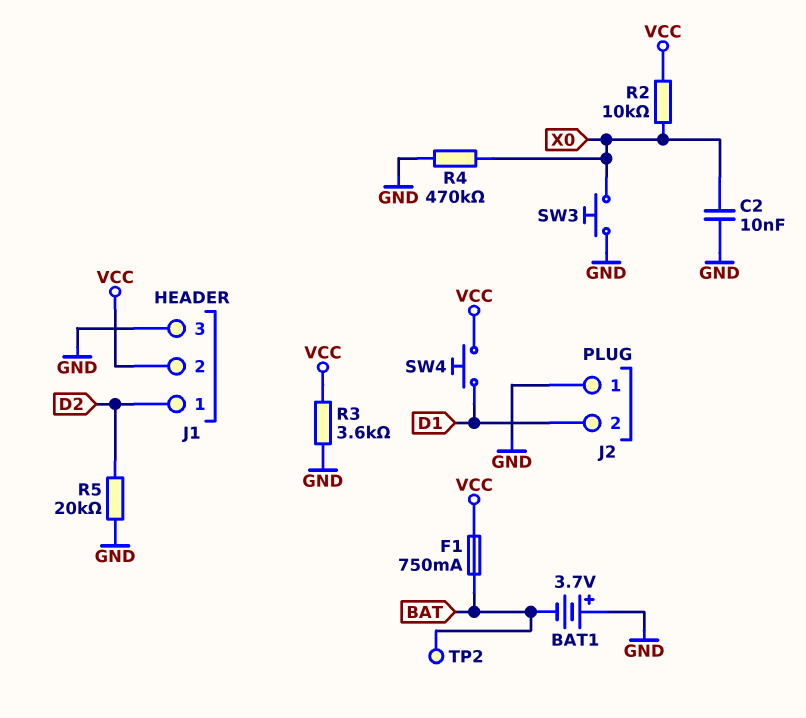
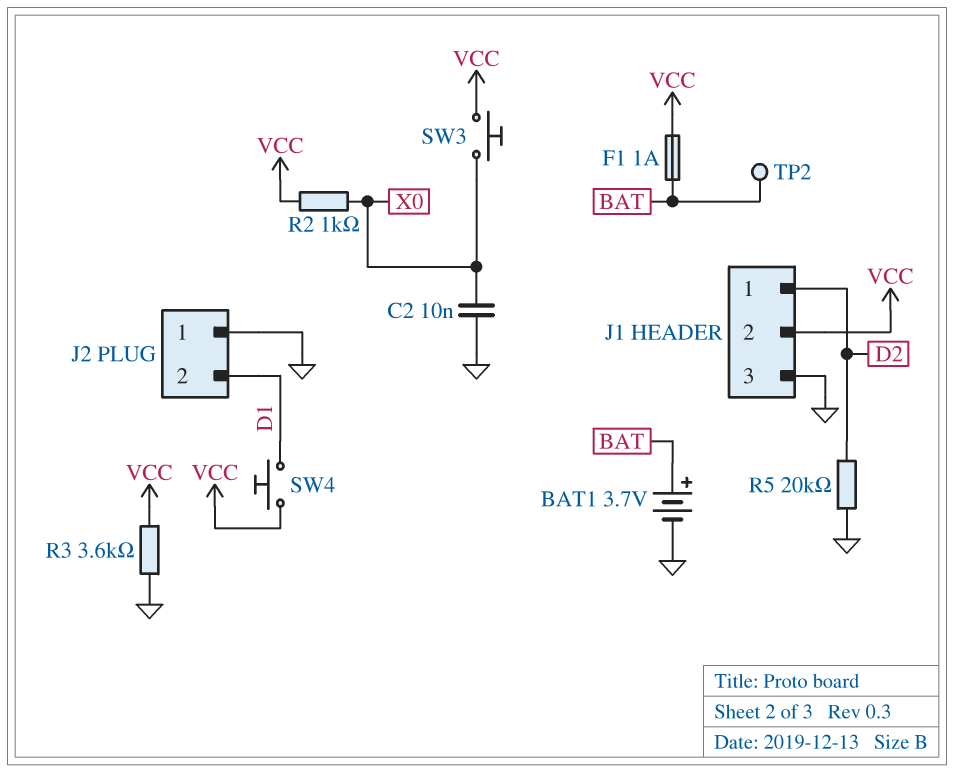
BAT1: 3.7V (plus GND, minus BAT) -> 3.7V (plus BAT, minus GND)
F1: 750mA (BAT, VCC) -> 1A (BAT, VCC)
R2: 10k (VCC, X0) -> 1k (VCC, X0)
R4: 470k (GND, X0) -> none
SW3: button (GND, X0) -> button (VCC, X0)

